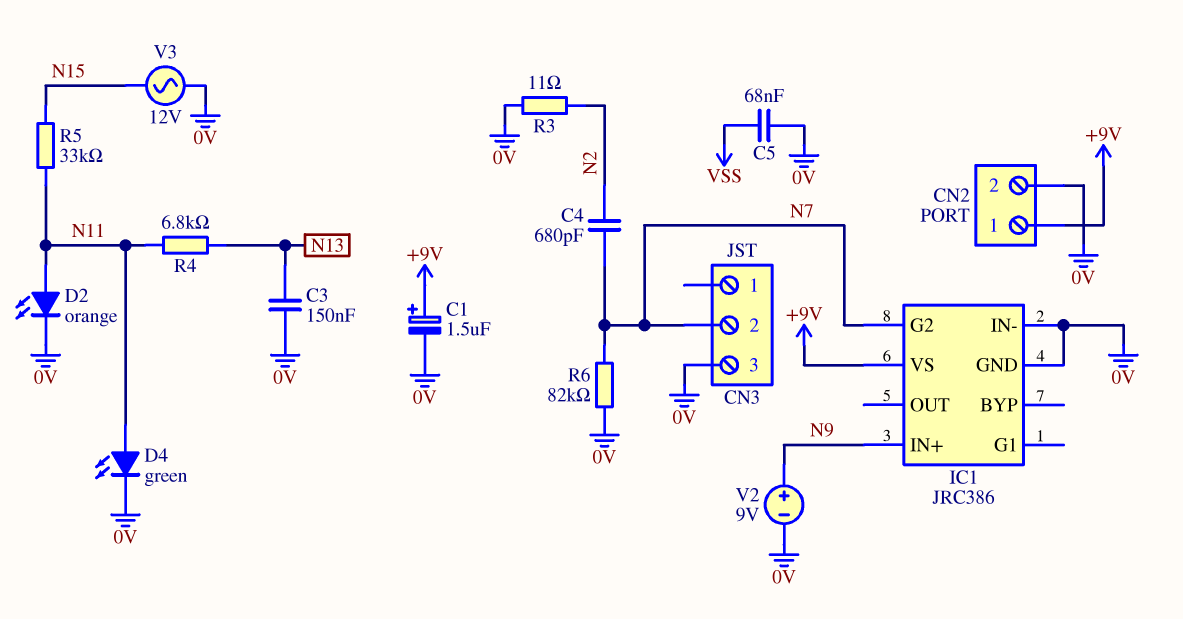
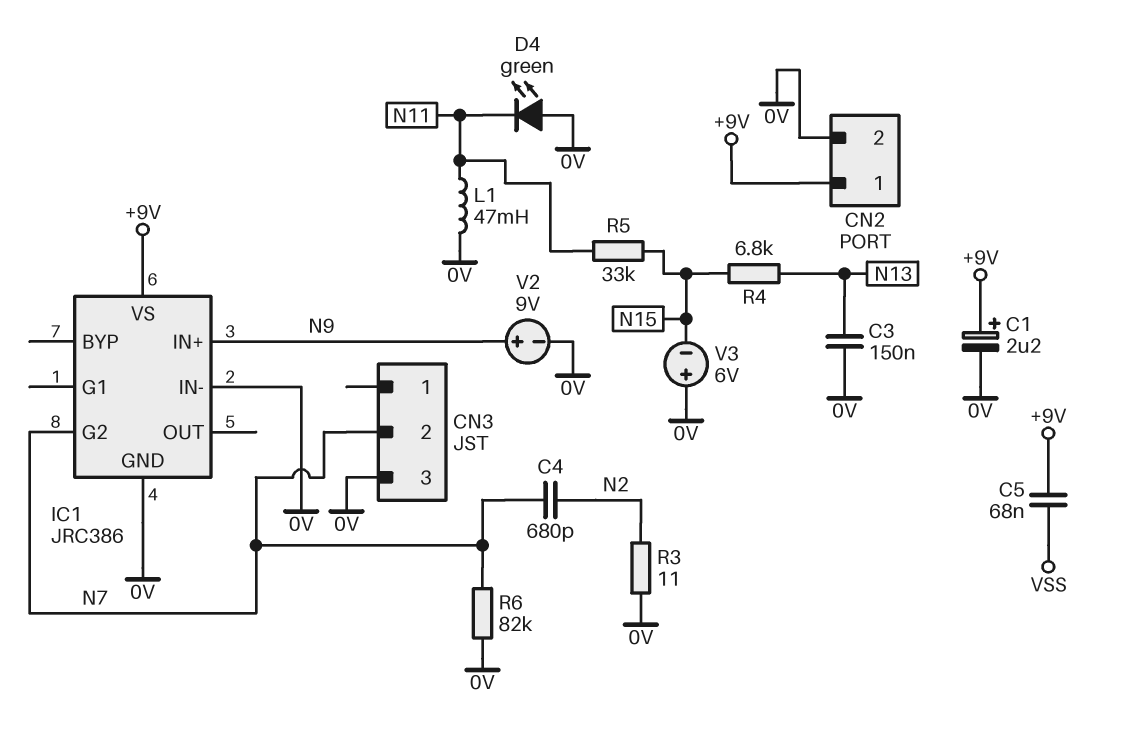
C1: 1.5uF (plus +9V, minus 0V) -> 2.2uF (plus +9V, minus 0V)
C5: 68nF (0V, VSS) -> 68nF (+9V, VSS)
D2: LED orange (A N11, K 0V) -> none
D4: LED green (A N11, K 0V) -> LED green (A 0V, K N11)
L1: none -> 47mH (0V, N11)
R4: 6.8k (N11, N13) -> 6.8k (N13, N15)
V3: AC 12V (0V, N15) -> 6V (plus 0V, minus N15)

